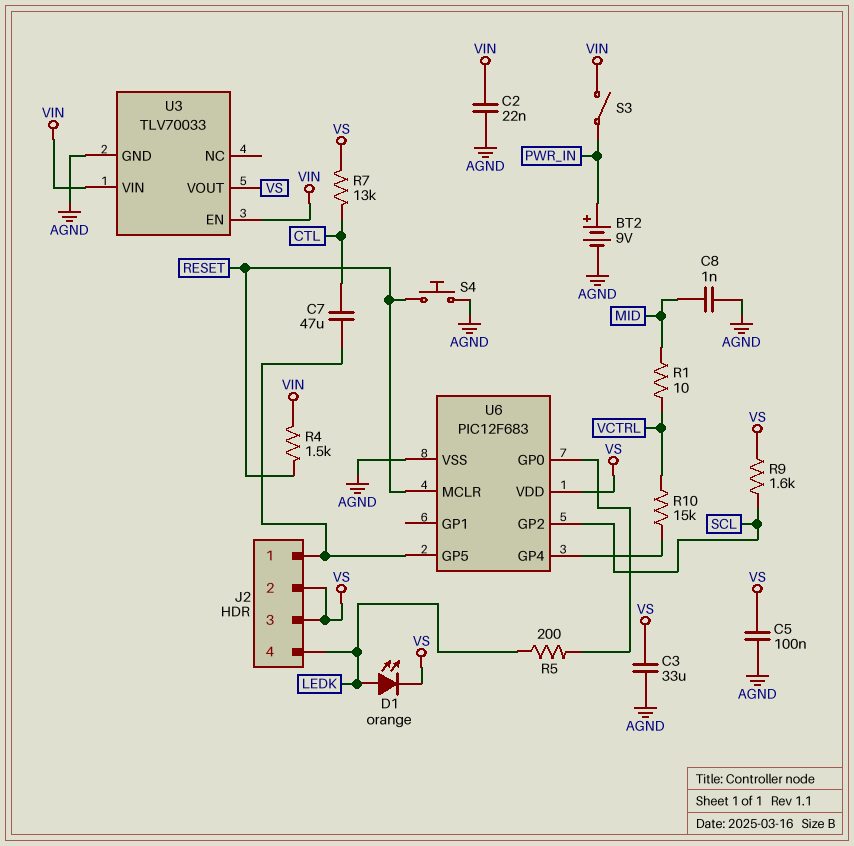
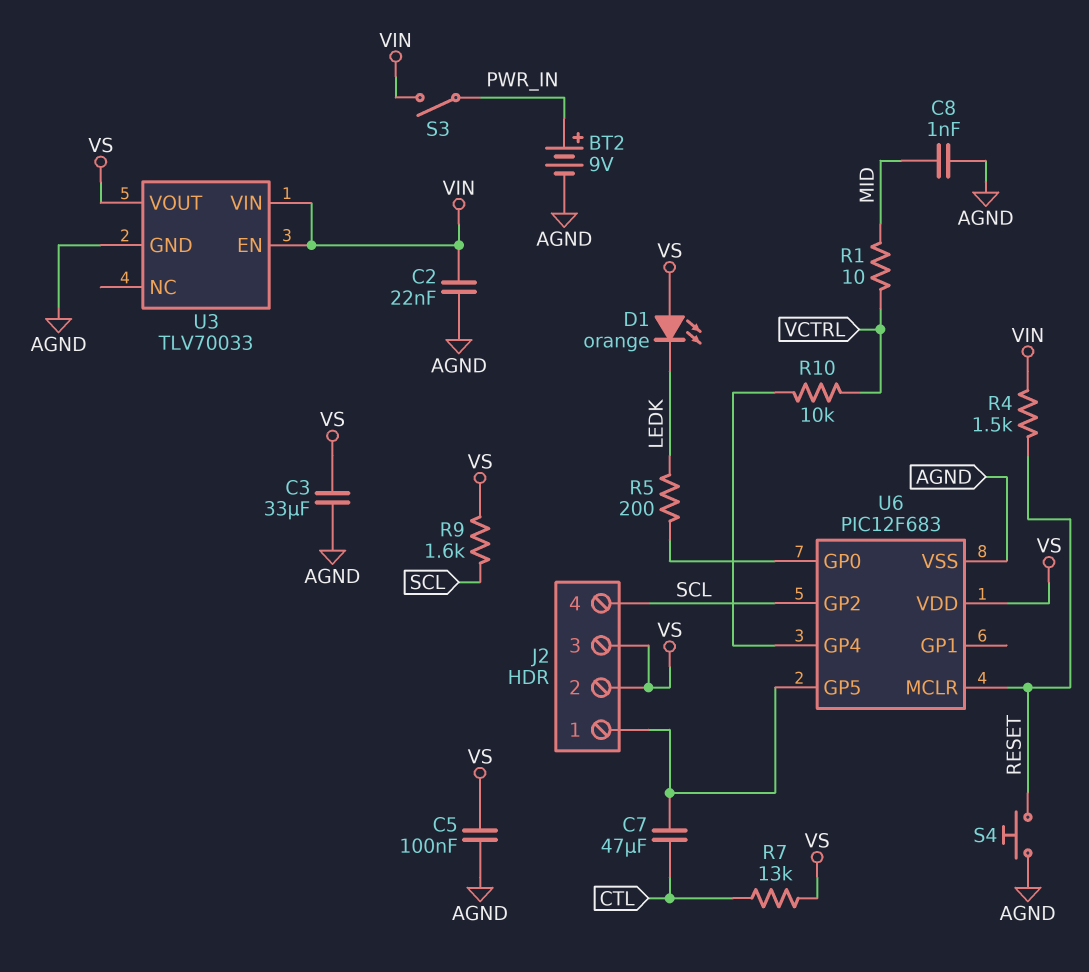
D1: LED orange (A LEDK, K VS) -> LED orange (A VS, K LEDK)
J2 pin 4: LEDK -> SCL
R10: 15k (U6/GP4, VCTRL) -> 10k (U6/GP4, VCTRL)

